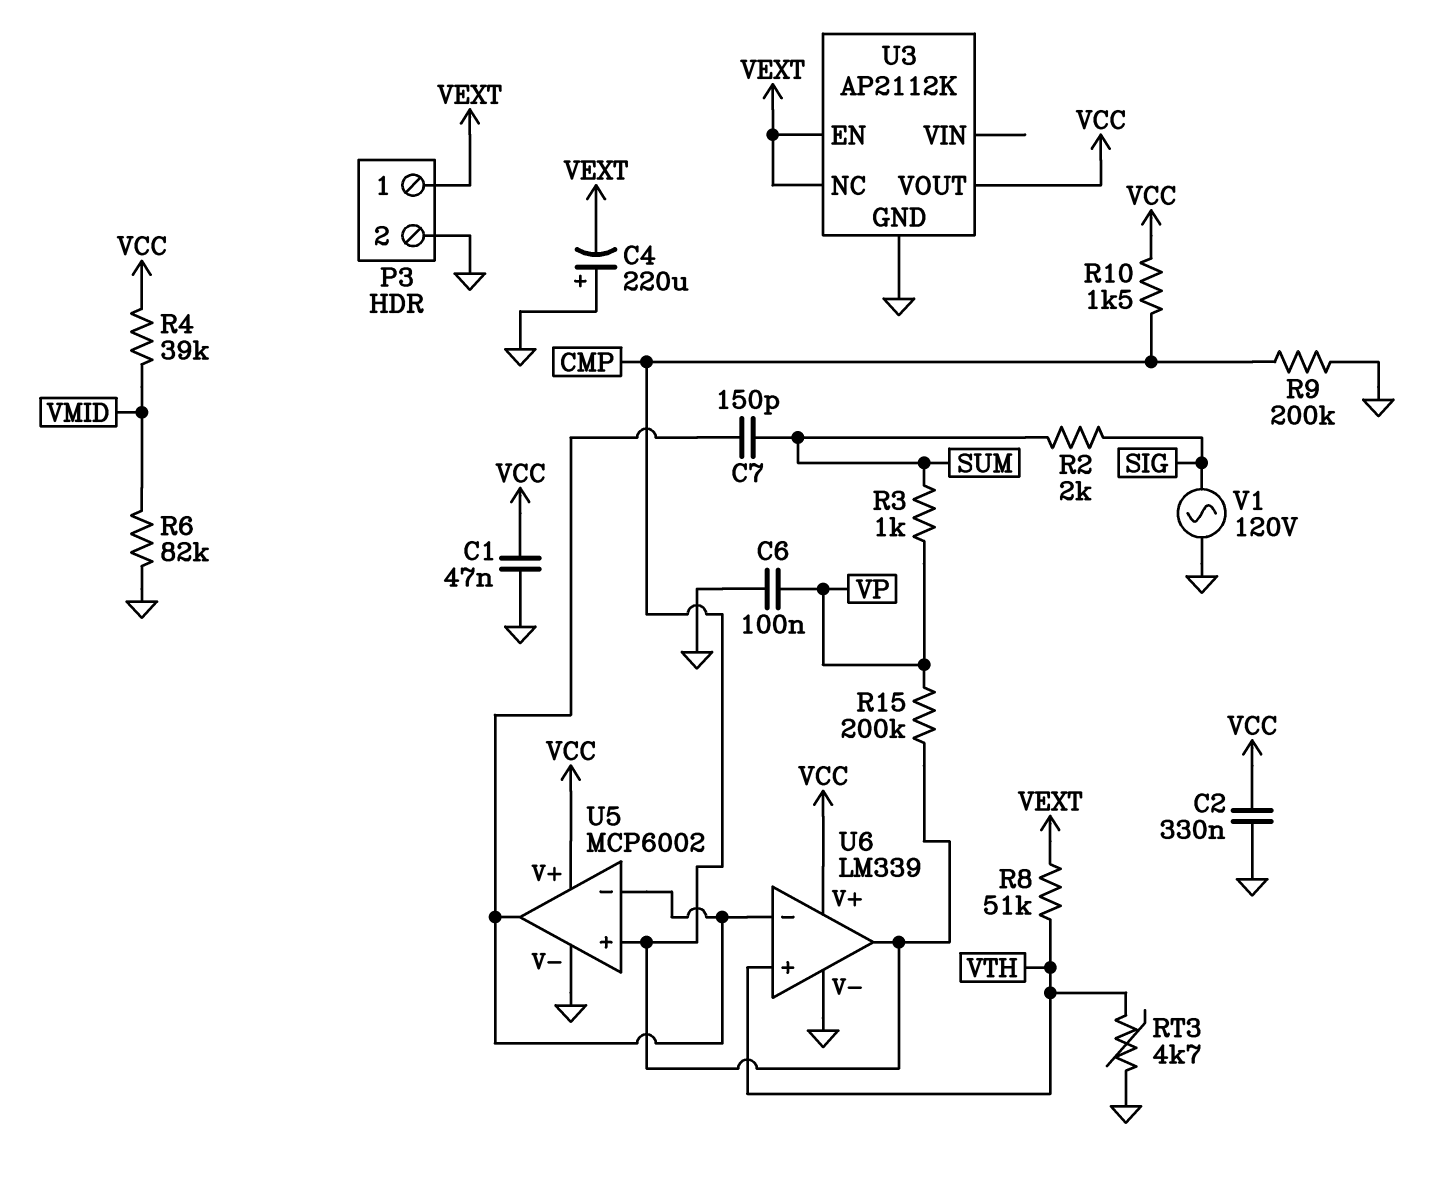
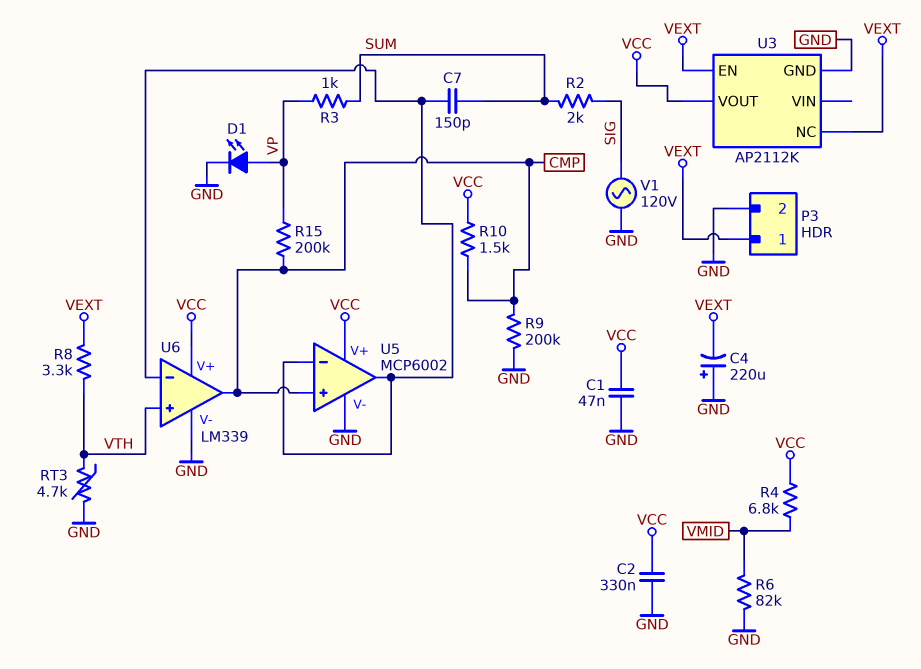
C6: 100nF (GND, VP) -> none
D1: none -> LED (A VP, K GND)
R4: 39k (VCC, VMID) -> 6.8k (VCC, VMID)
R8: 51k (VEXT, VTH) -> 3.3k (VEXT, VTH)

